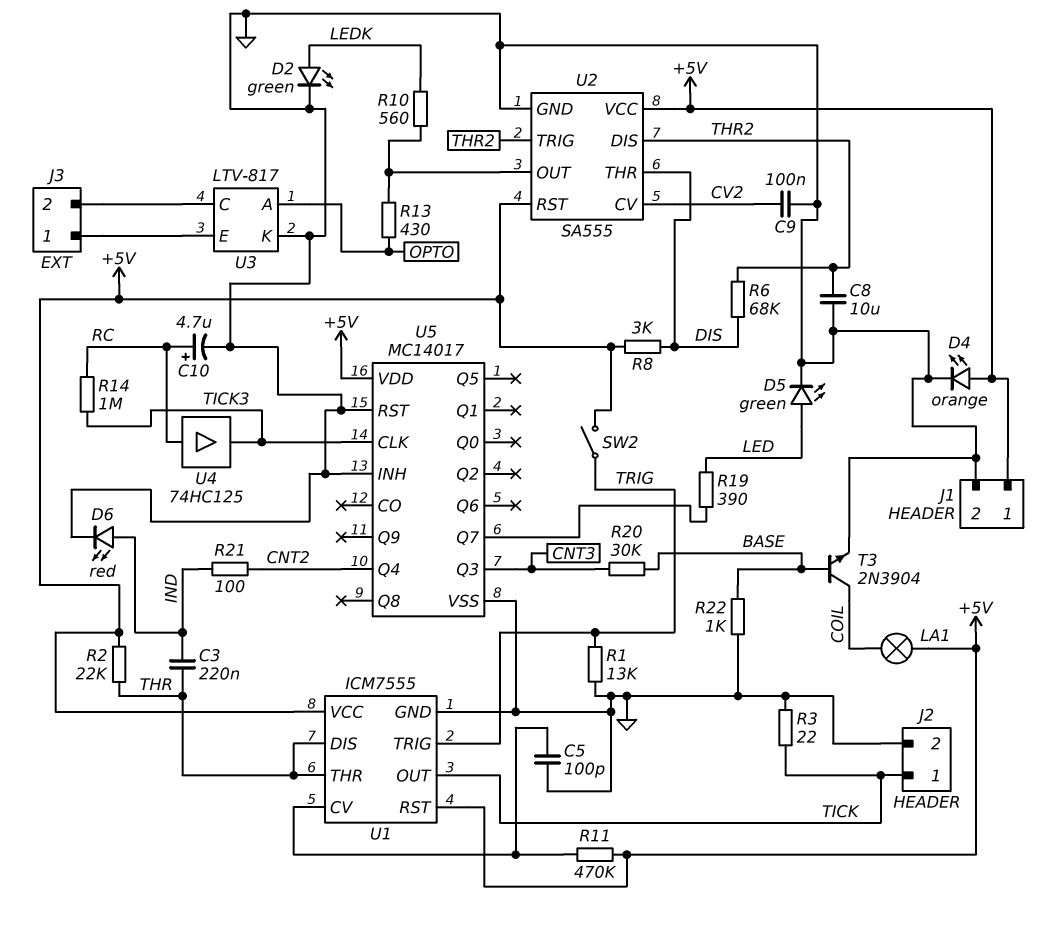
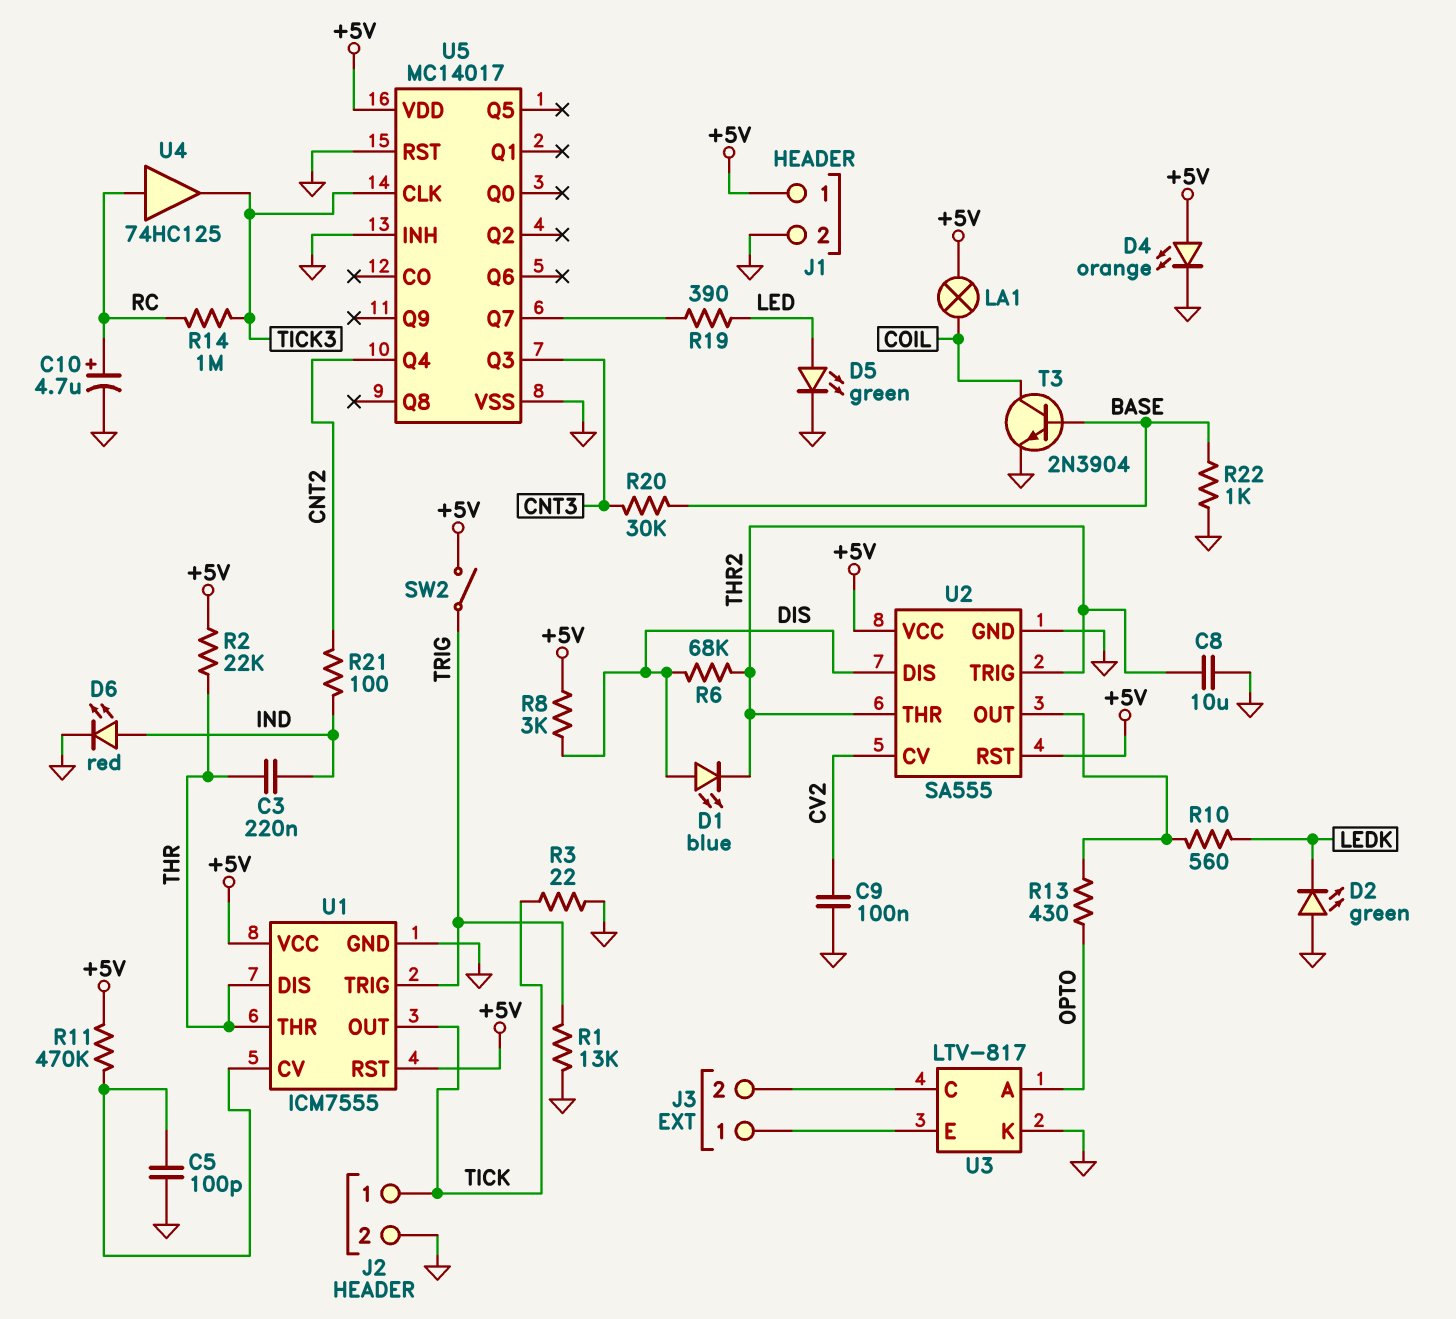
D1: none -> LED blue (A DIS, K THR2)
D2: LED green (A LEDK, K GND) -> LED green (A GND, K LEDK)
U2 pin DIS: THR2 -> DIS
U2 pin THR: DIS -> THR2

